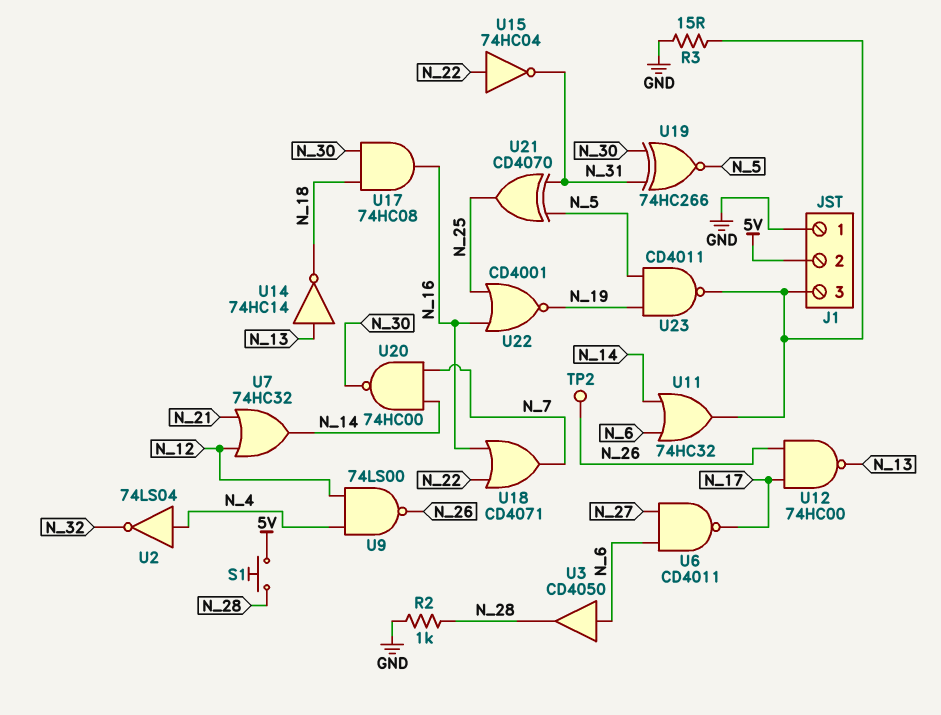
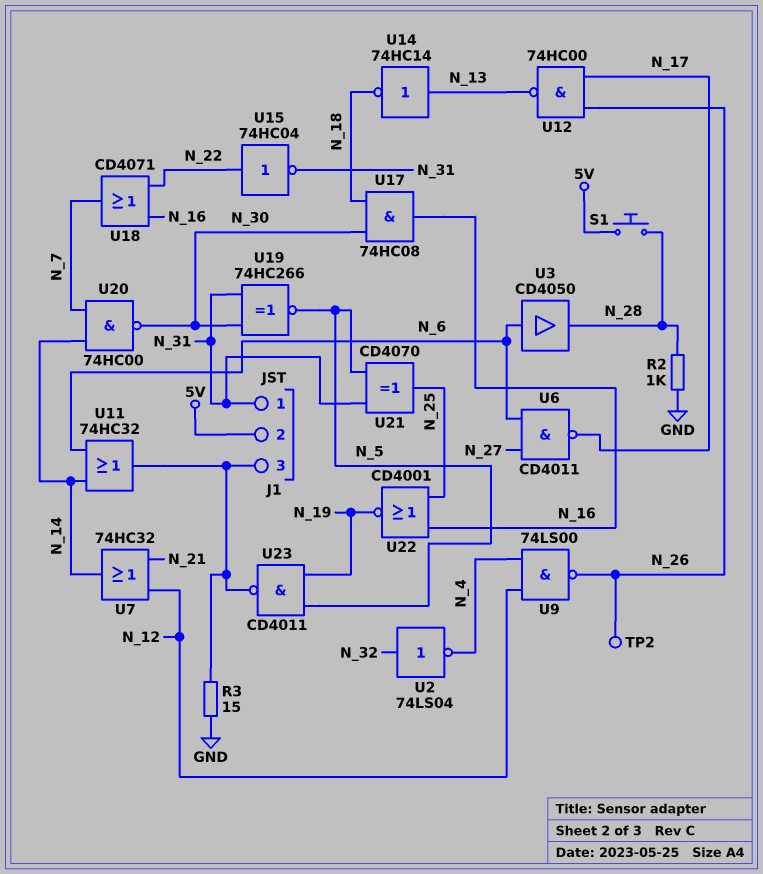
J1 pin 1: GND -> N_31
U2: NOT 74LS04 (in N_4, out N_32) -> NOT 74LS04 (in N_32, out N_4)

